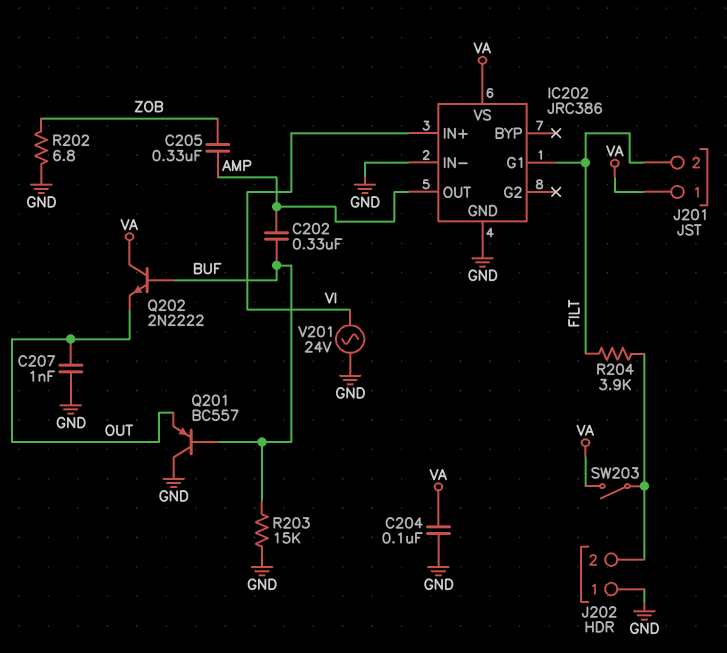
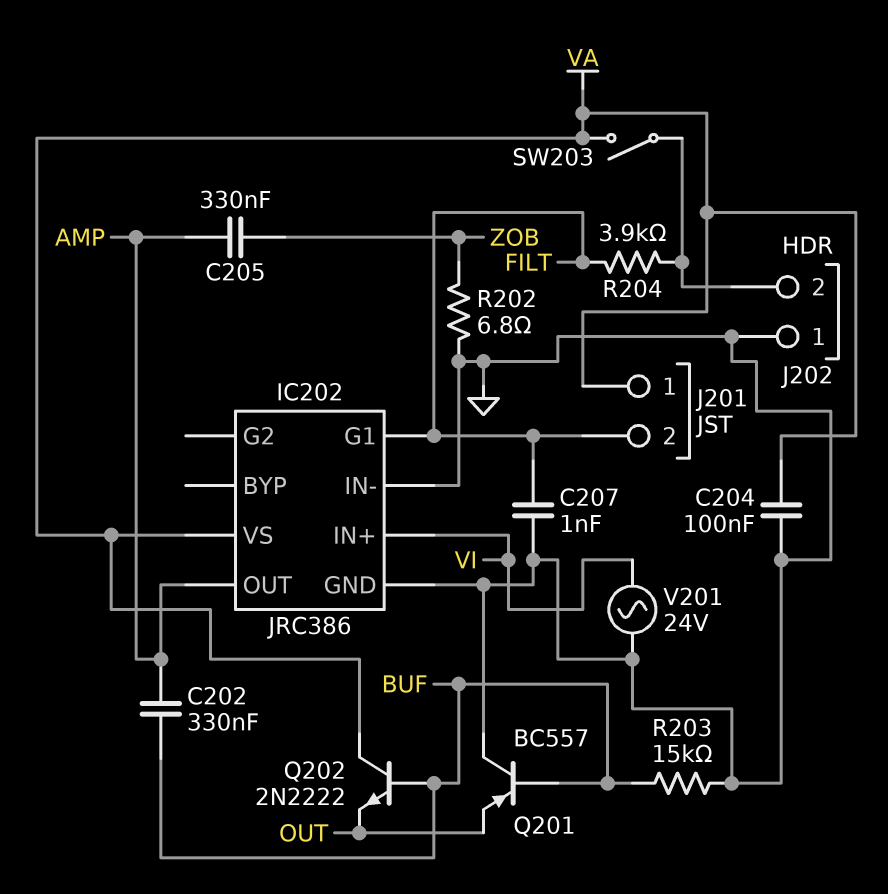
C207: 1nF (GND, OUT) -> 1nF (FILT, GND)

